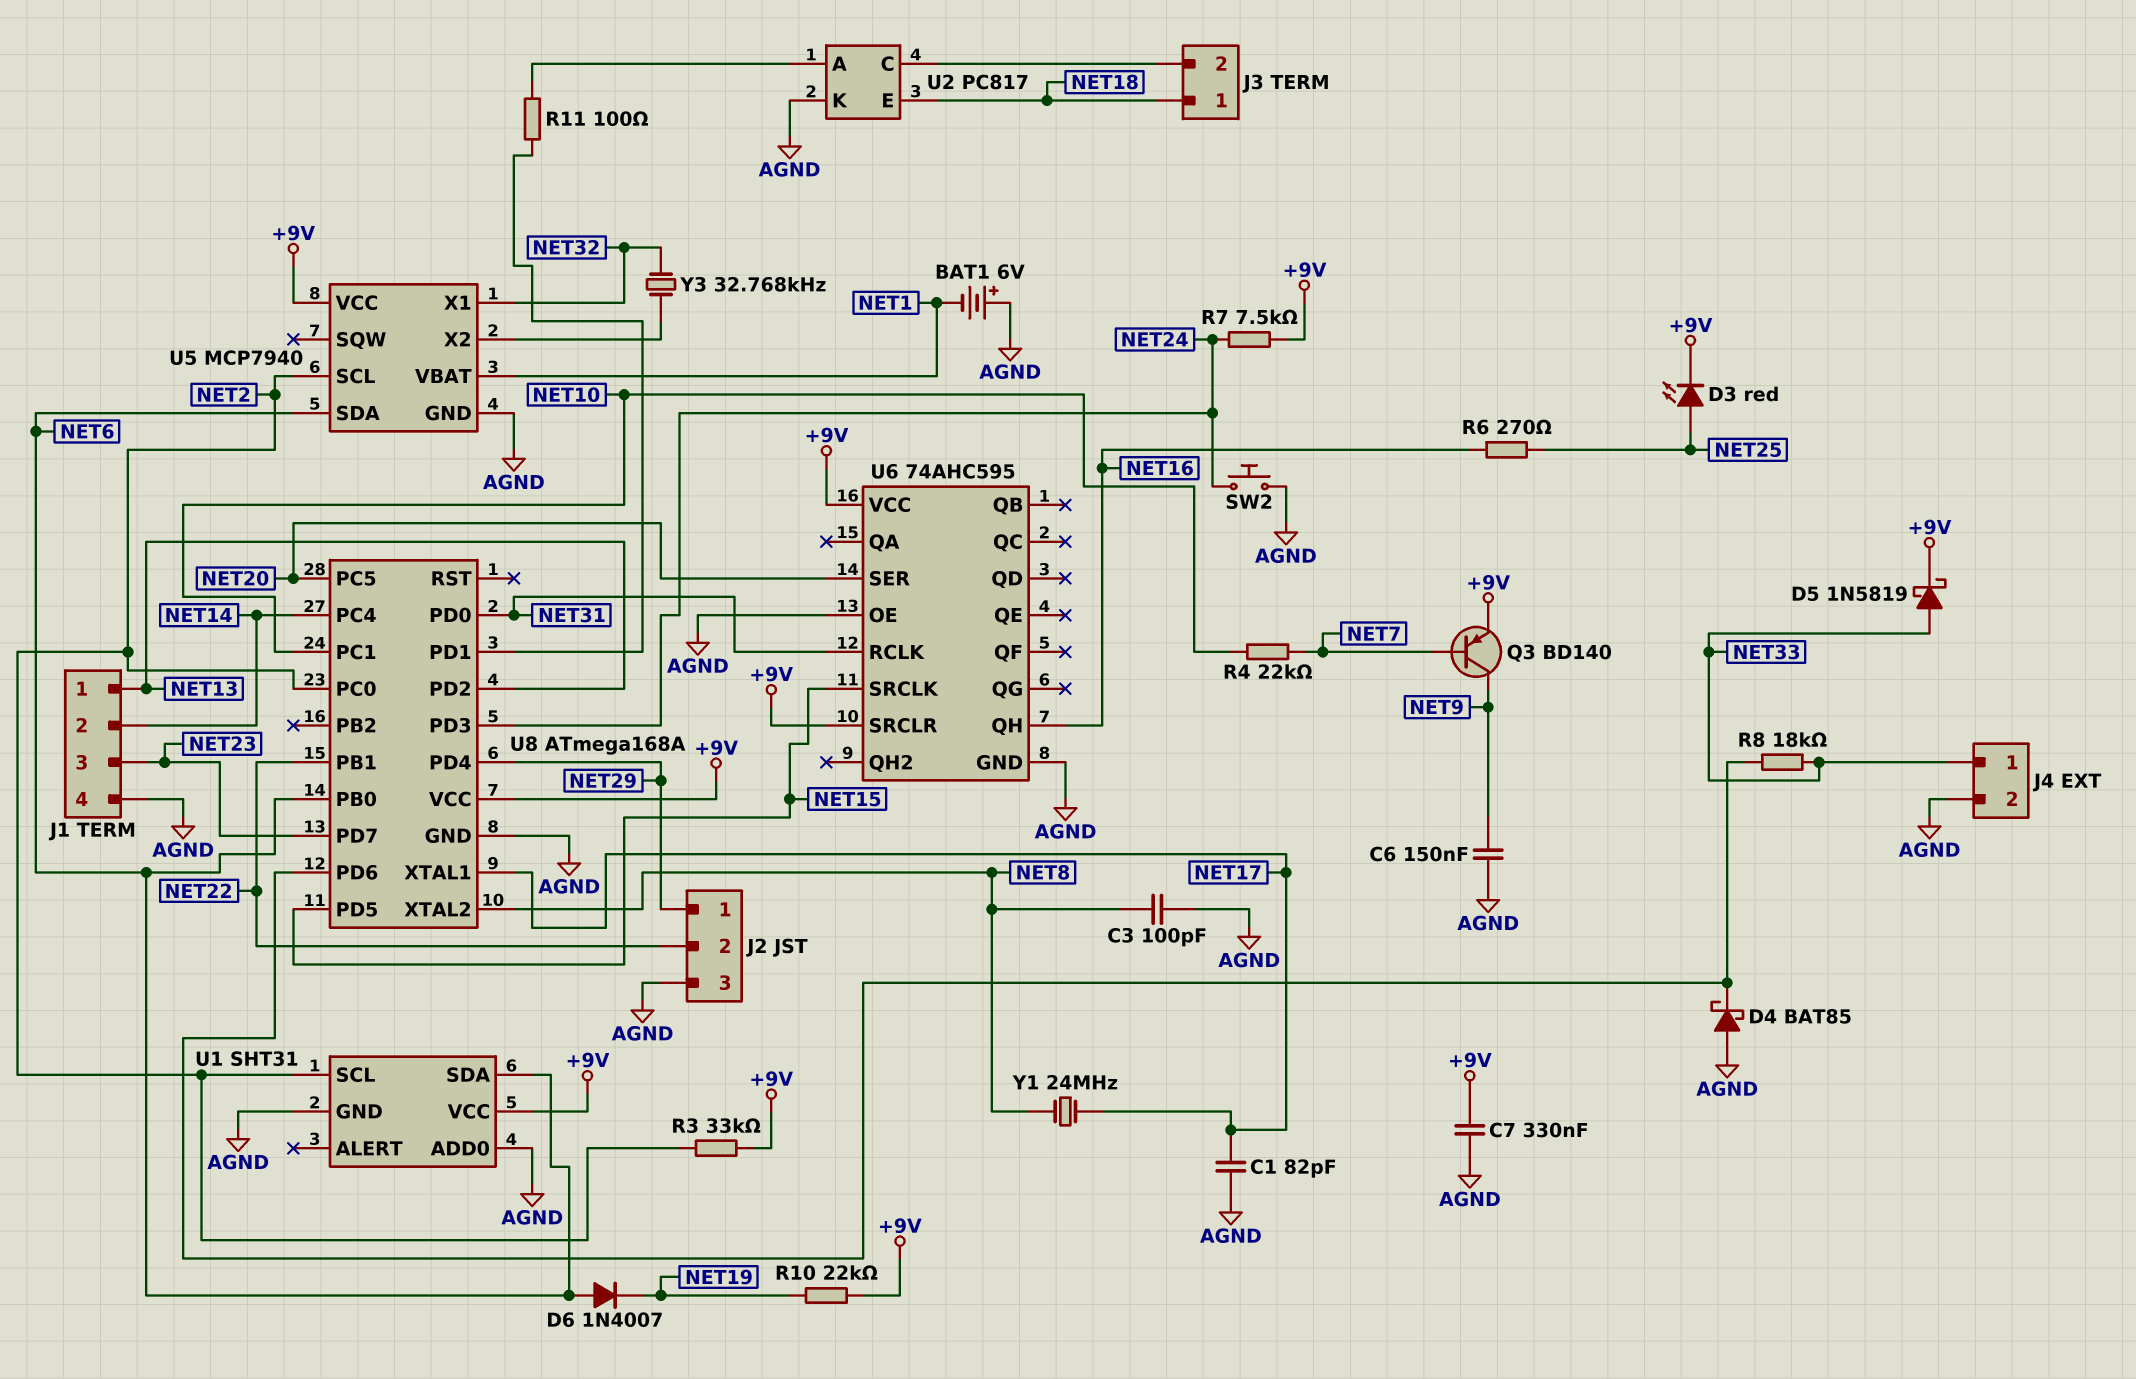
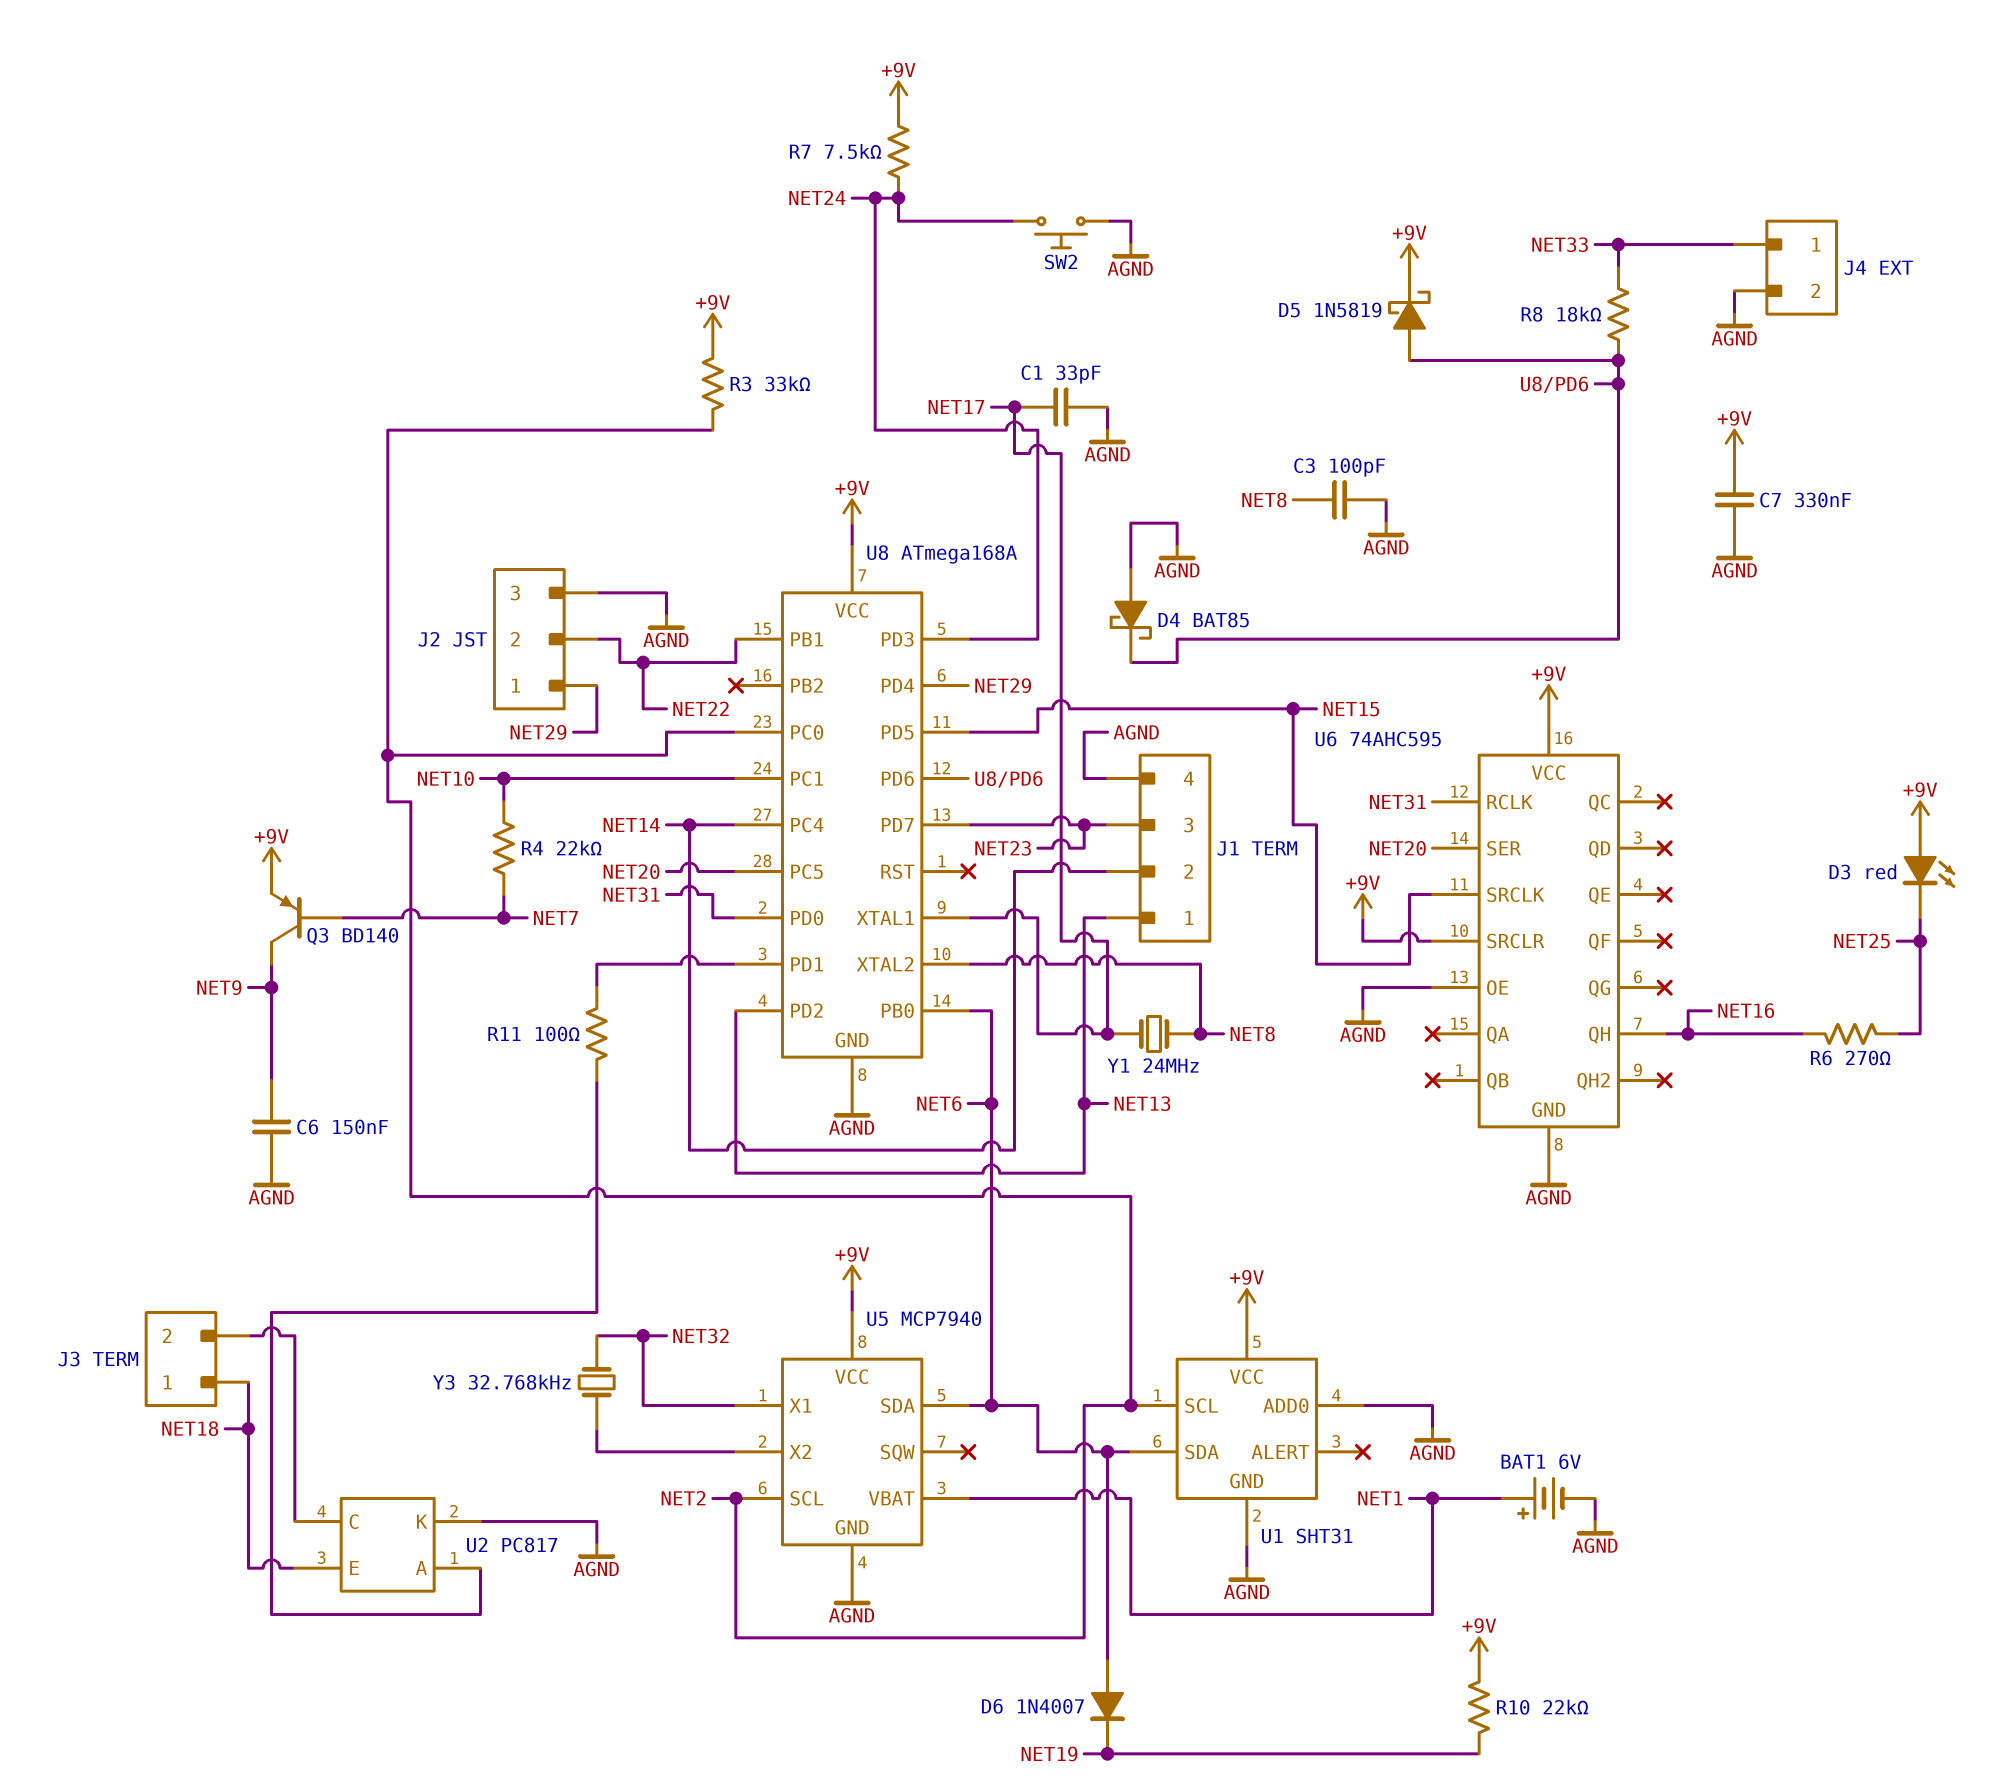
BAT1: 6V (plus AGND, minus NET1) -> 6V (plus NET1, minus AGND)
C1: 82pF (AGND, NET17) -> 33pF (AGND, NET17)
D3: LED red (A NET25, K +9V) -> LED red (A +9V, K NET25)
D5: schottky 1N5819 (A NET33, K +9V) -> schottky 1N5819 (A U8/PD6, K +9V)

